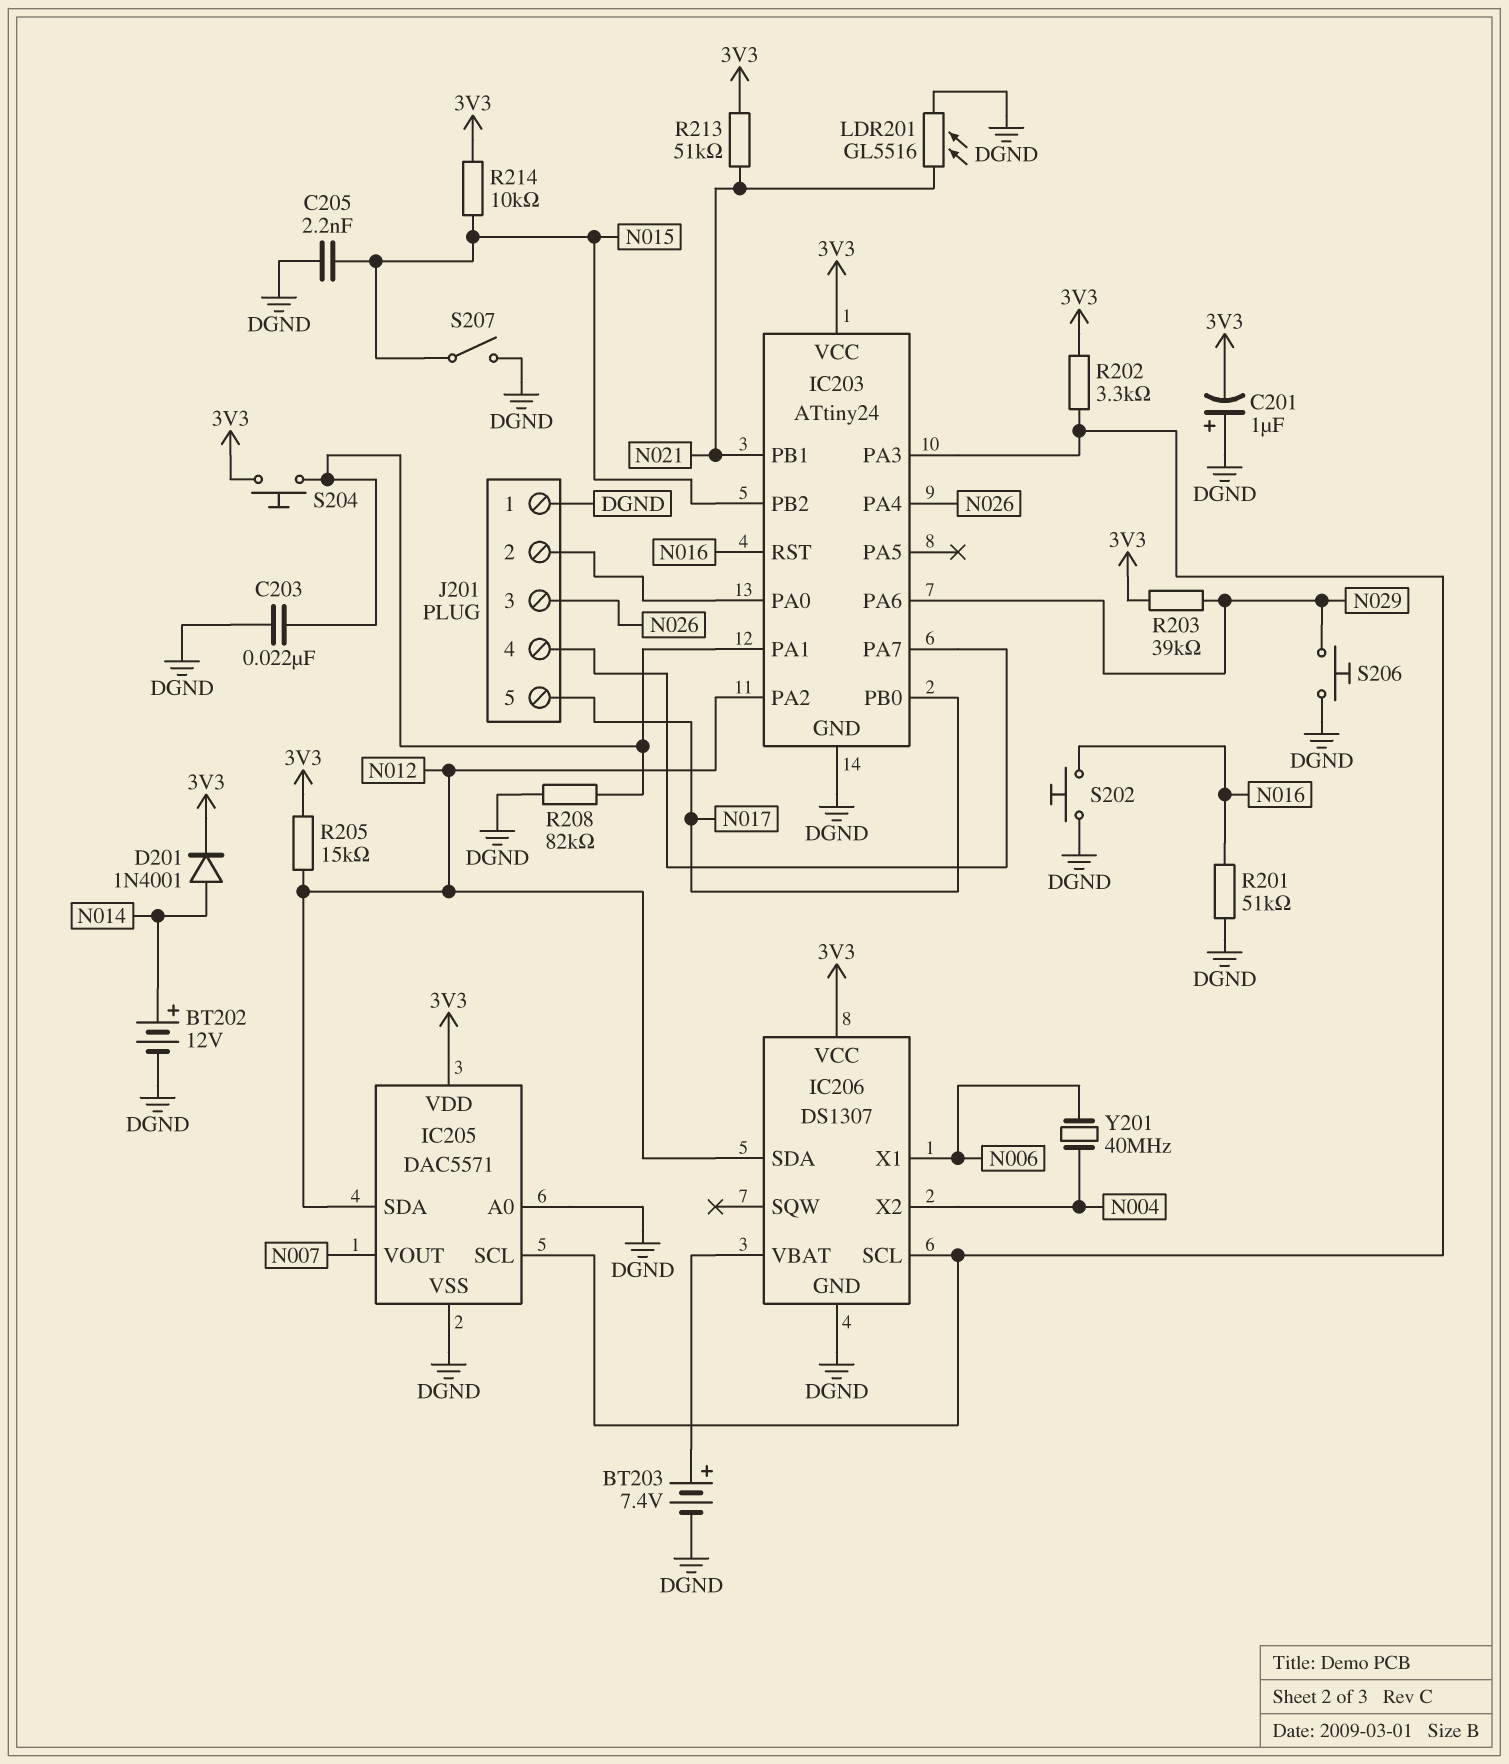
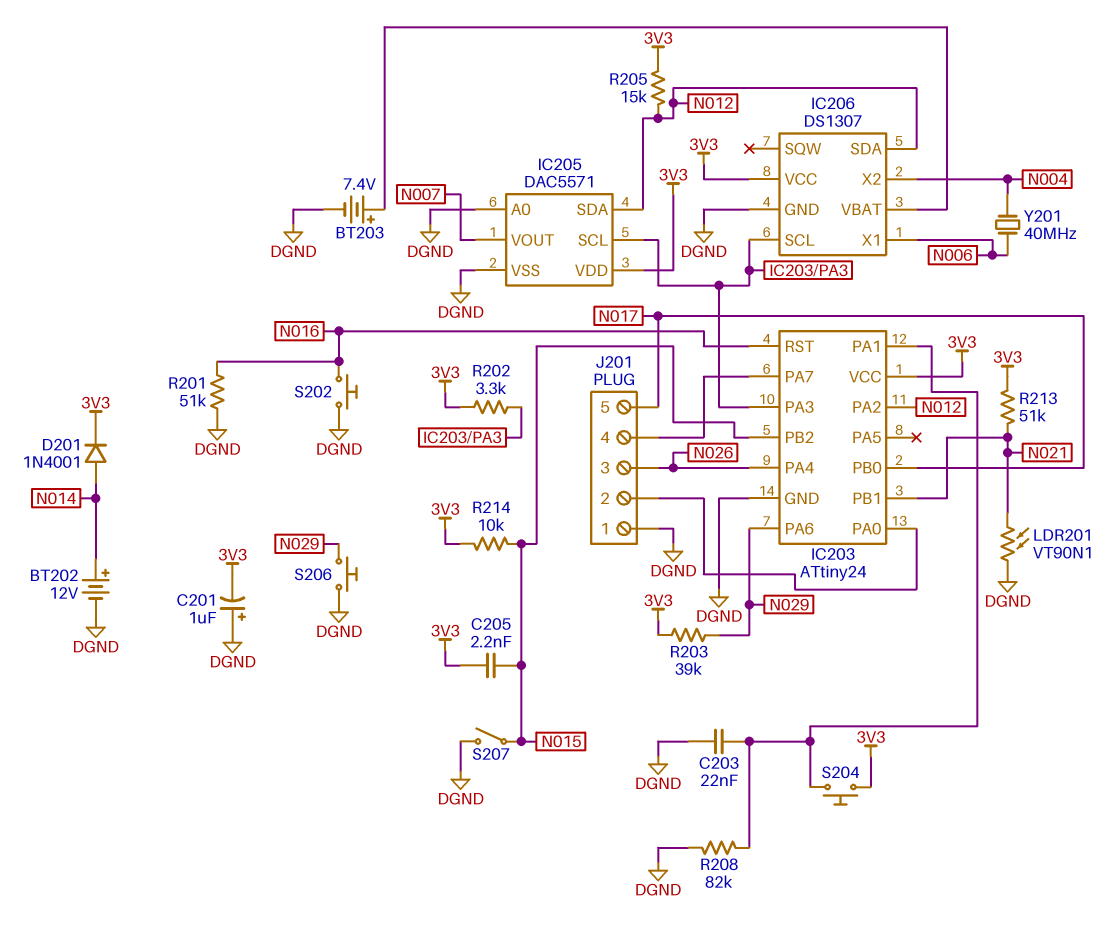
C205: 2.2nF (DGND, N015) -> 2.2nF (3V3, N015)
LDR201: GL5516 (DGND, N021) -> VT90N1 (DGND, N021)

